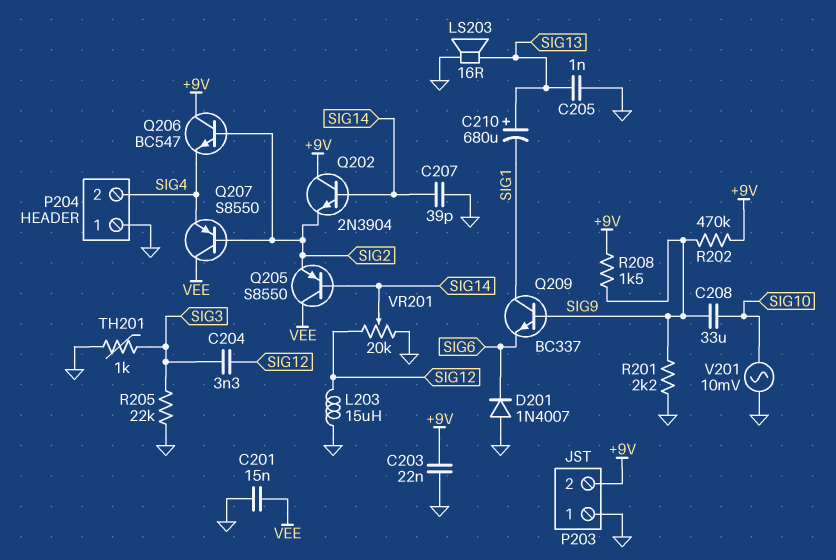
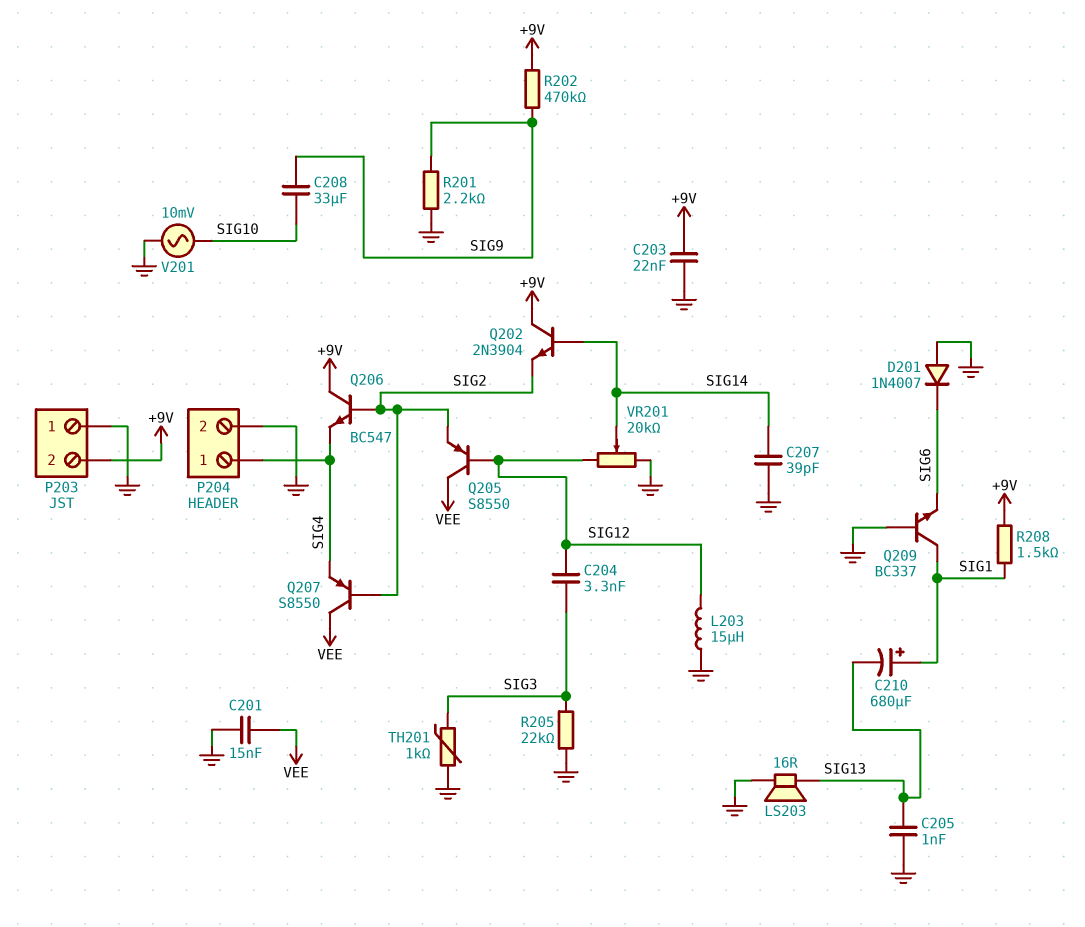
C210: 680uF (plus SIG13, minus SIG1) -> 680uF (plus SIG1, minus SIG13)
P204 pin 1: GND -> SIG4
P204 pin 2: SIG4 -> GND
Q205: PNP S8550 (B SIG14, C VEE, E SIG2) -> PNP S8550 (B SIG12, C VEE, E SIG2)
Q209: NPN BC337 (B SIG9, C SIG1, E SIG6) -> NPN BC337 (B GND, C SIG1, E SIG6)
R208: 1.5k (+9V, SIG9) -> 1.5k (+9V, SIG1)

